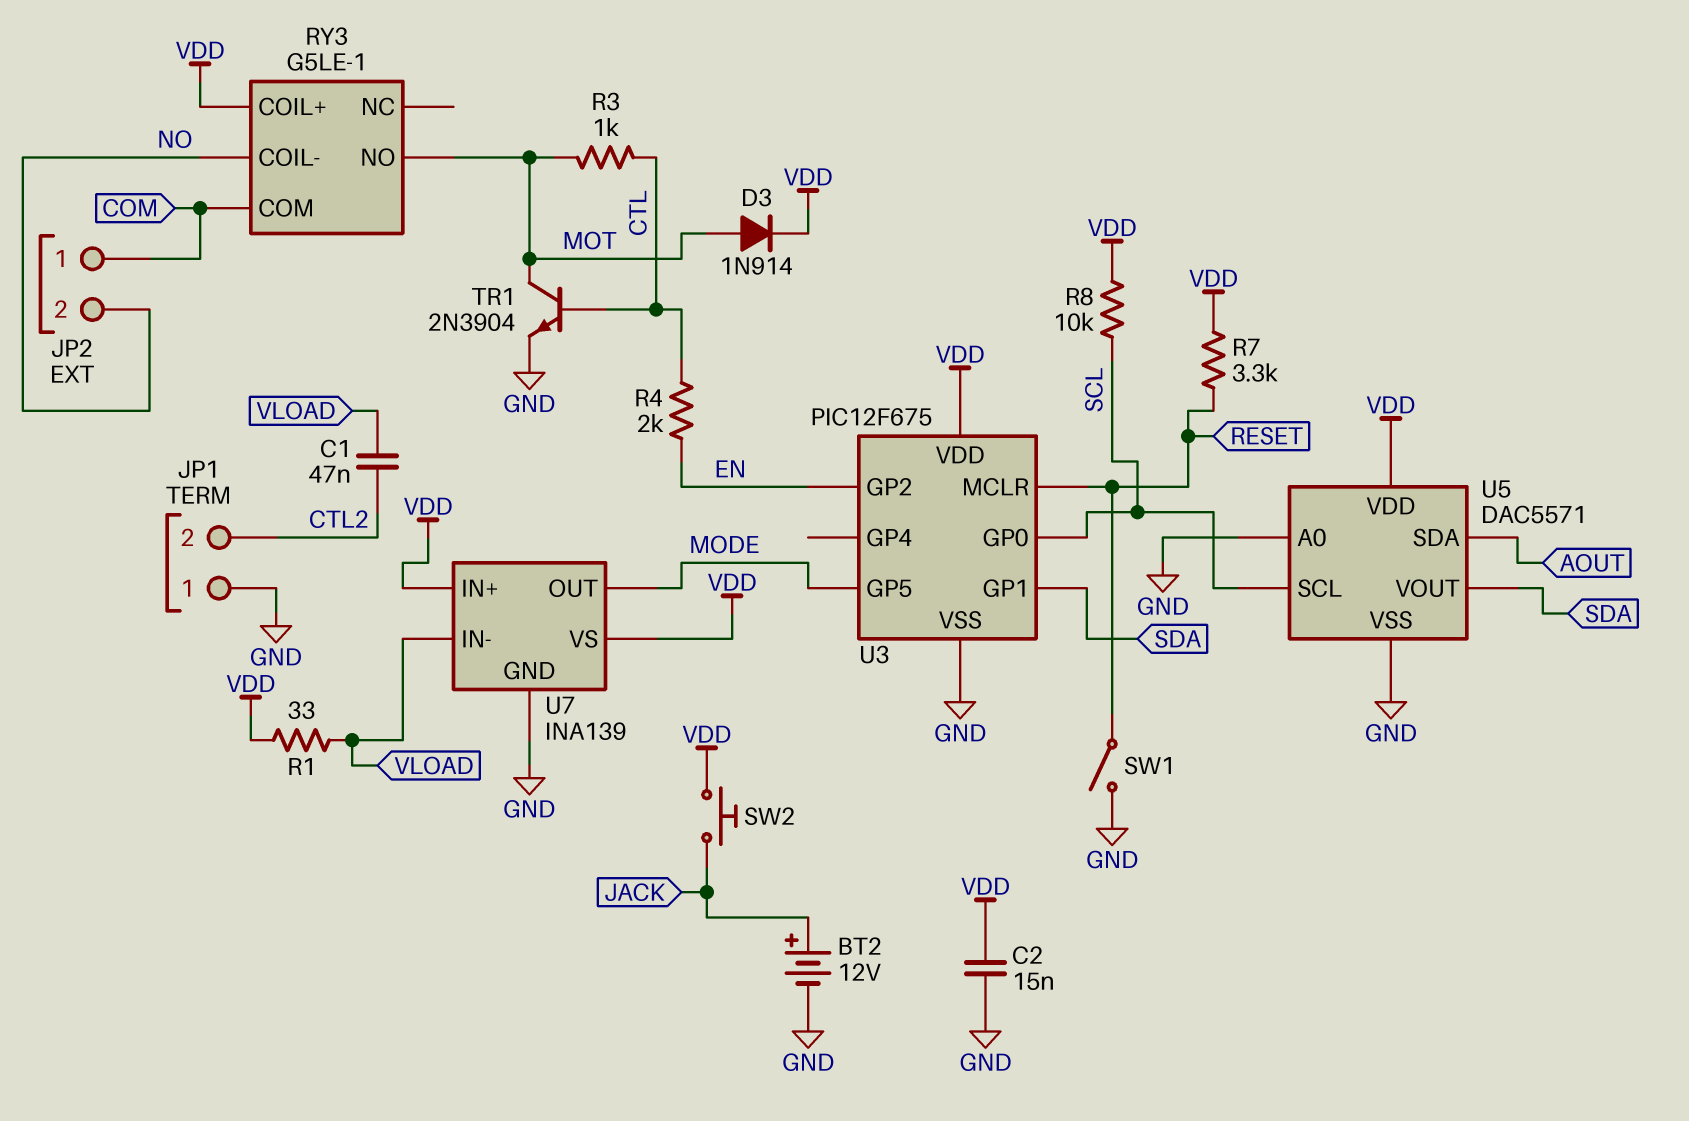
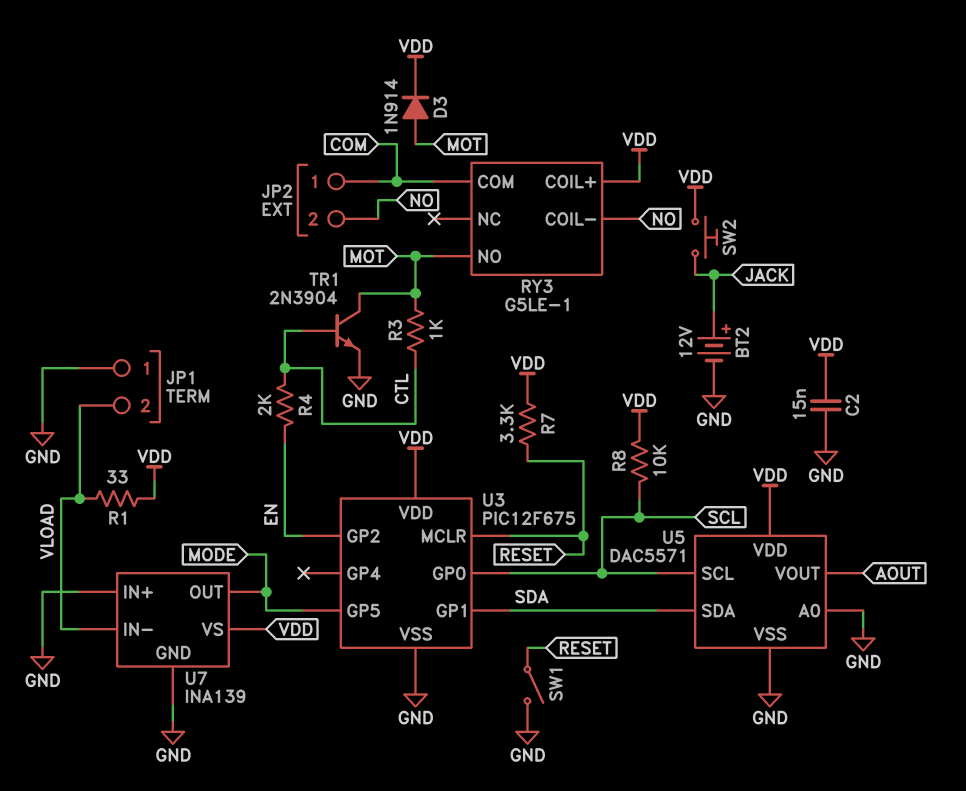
C1: 47nF (CTL2, VLOAD) -> none
JP1 pin 2: CTL2 -> VLOAD
U5 pin SDA: AOUT -> SDA
U5 pin VOUT: SDA -> AOUT
U7 pin IN+: VDD -> GND

